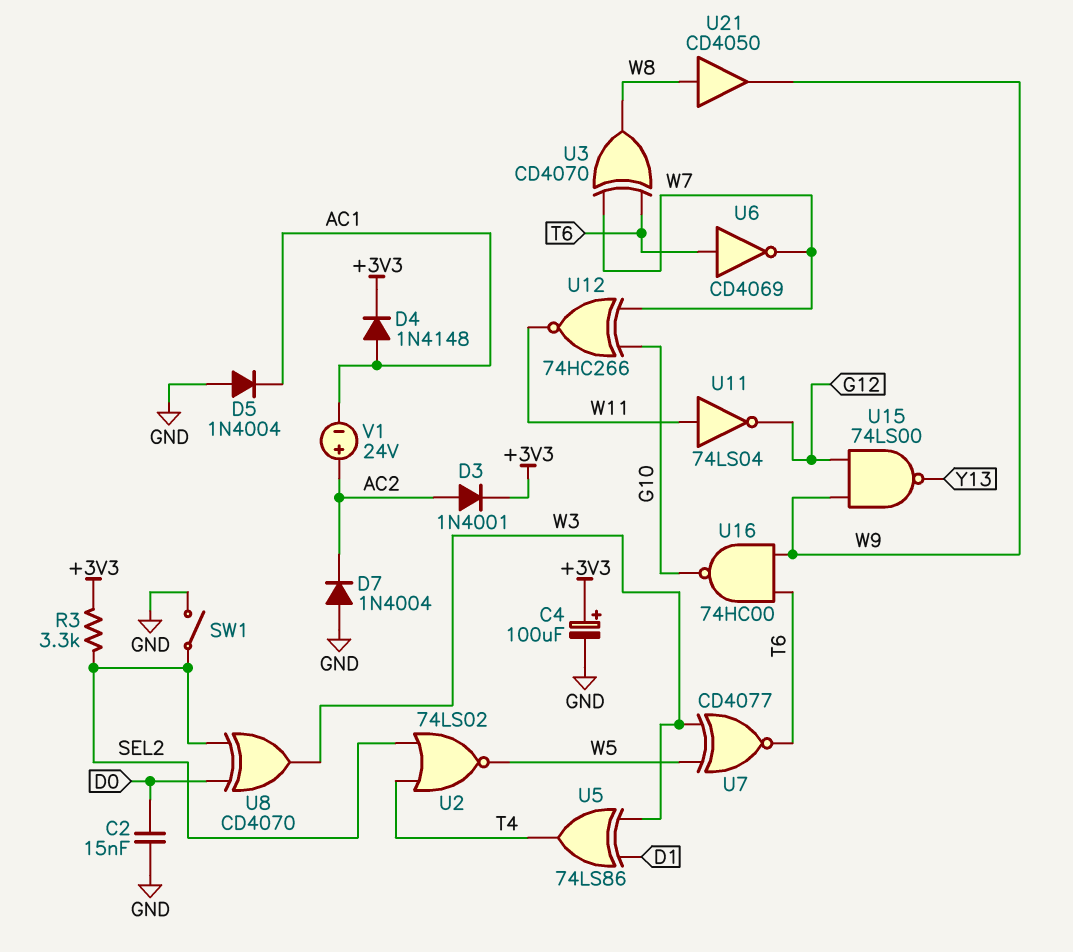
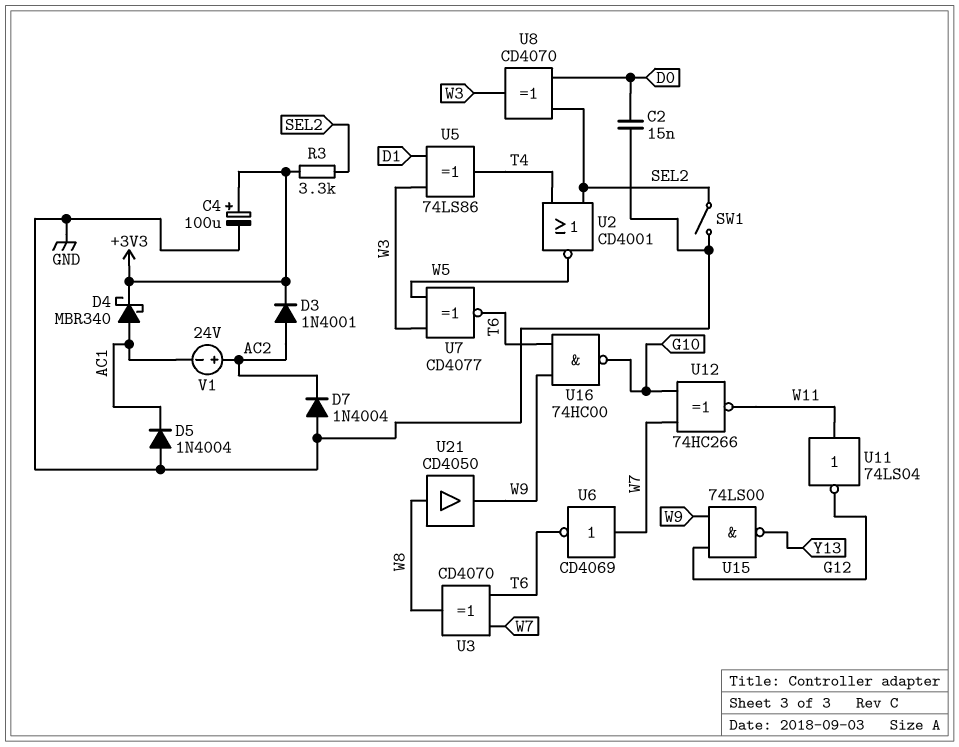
D4: diode 1N4148 (A AC1, K +3V3) -> schottky MBR340 (A AC1, K +3V3)
U2: NOR 74LS02 (in SEL2, in T4, out W5) -> NOR CD4001 (in SEL2, in T4, out W5)
U6: NOT CD4069 (in T6, out W7) -> NOT CD4069 (in W7, out T6)

